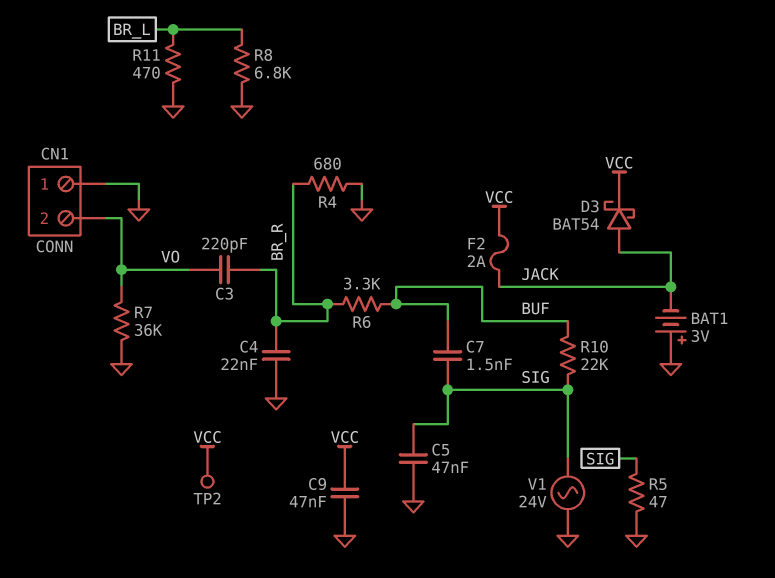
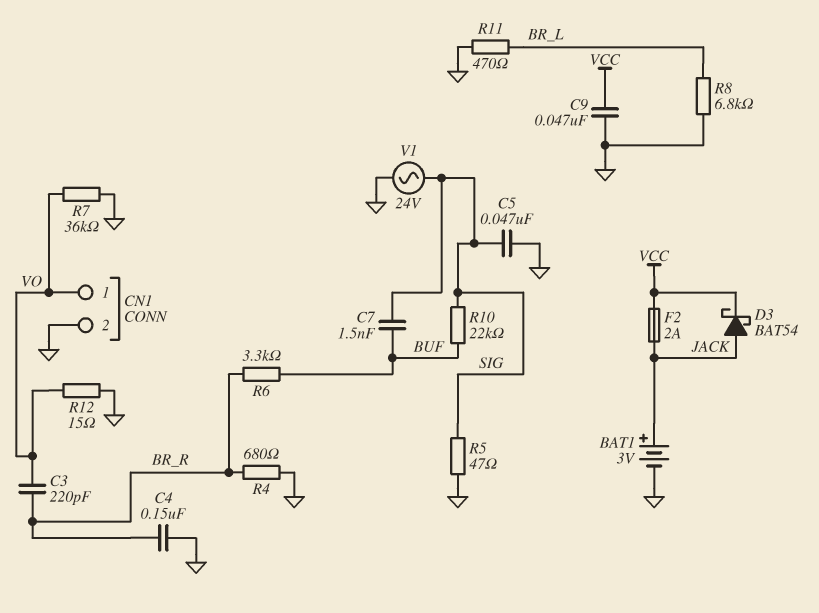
BAT1: 3V (plus GND, minus JACK) -> 3V (plus JACK, minus GND)
C4: 22nF (BR_R, GND) -> 150nF (BR_R, GND)
CN1 pin 1: GND -> VO
CN1 pin 2: VO -> GND
R12: none -> 15 (GND, VO)
TP2: test point (VCC) -> none

